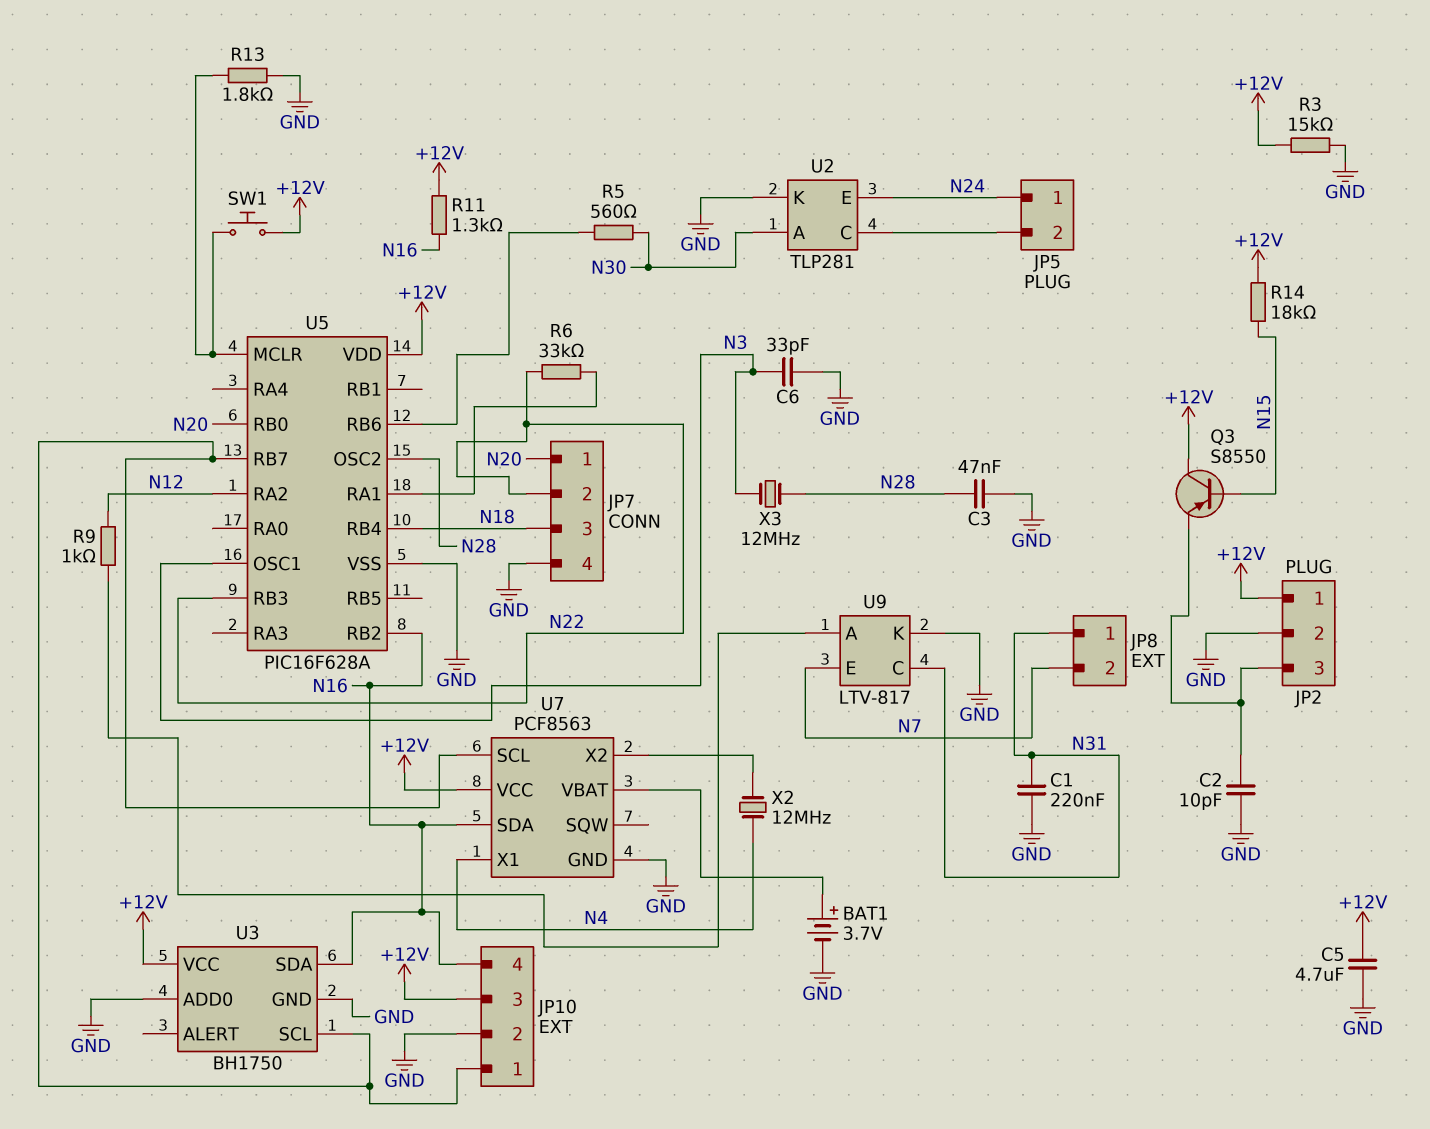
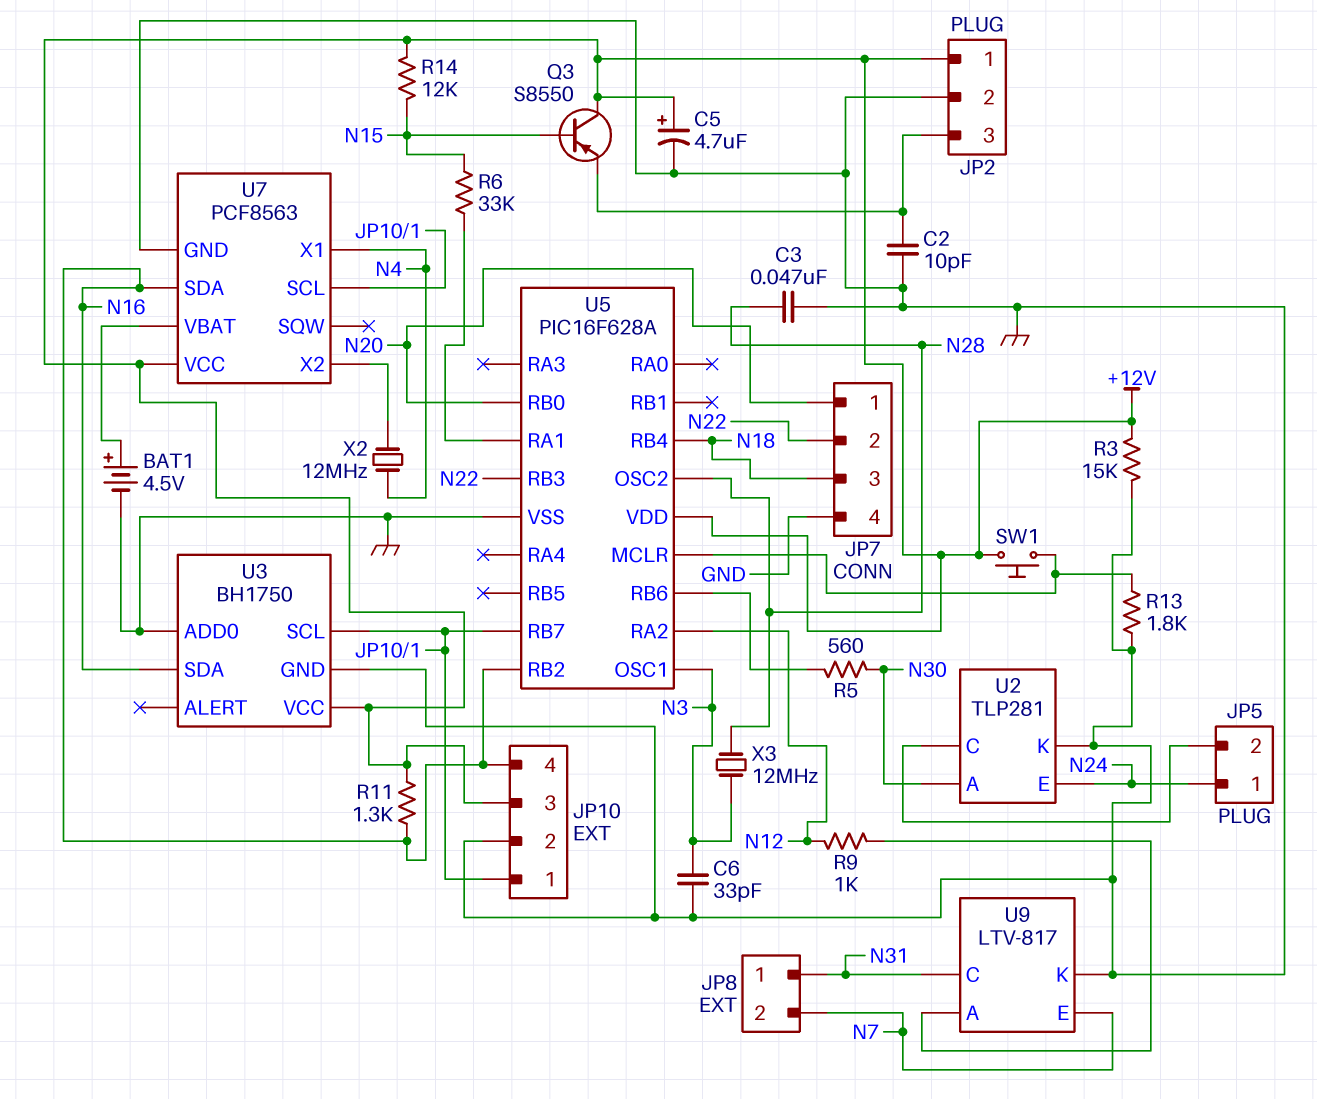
BAT1: 3.7V (plus U7/VBAT, minus GND) -> 4.5V (plus U7/VBAT, minus GND)
C1: 220nF (GND, N31) -> none
C5: 4.7uF (+12V, GND) -> 4.7uF (plus +12V, minus GND)
R6: 33k (N22, U5/RA1) -> 33k (N15, U5/RA1)
R14: 18k (+12V, N15) -> 12k (+12V, N15)

